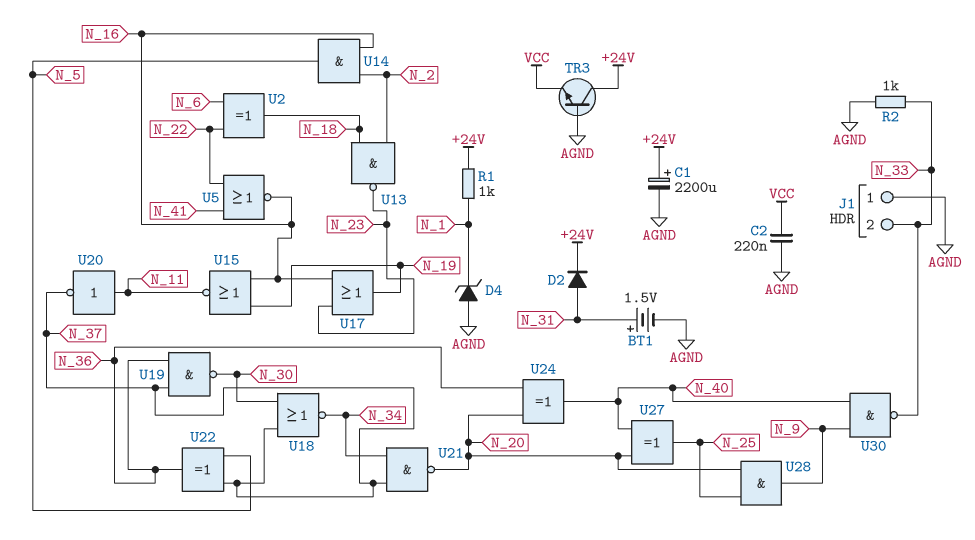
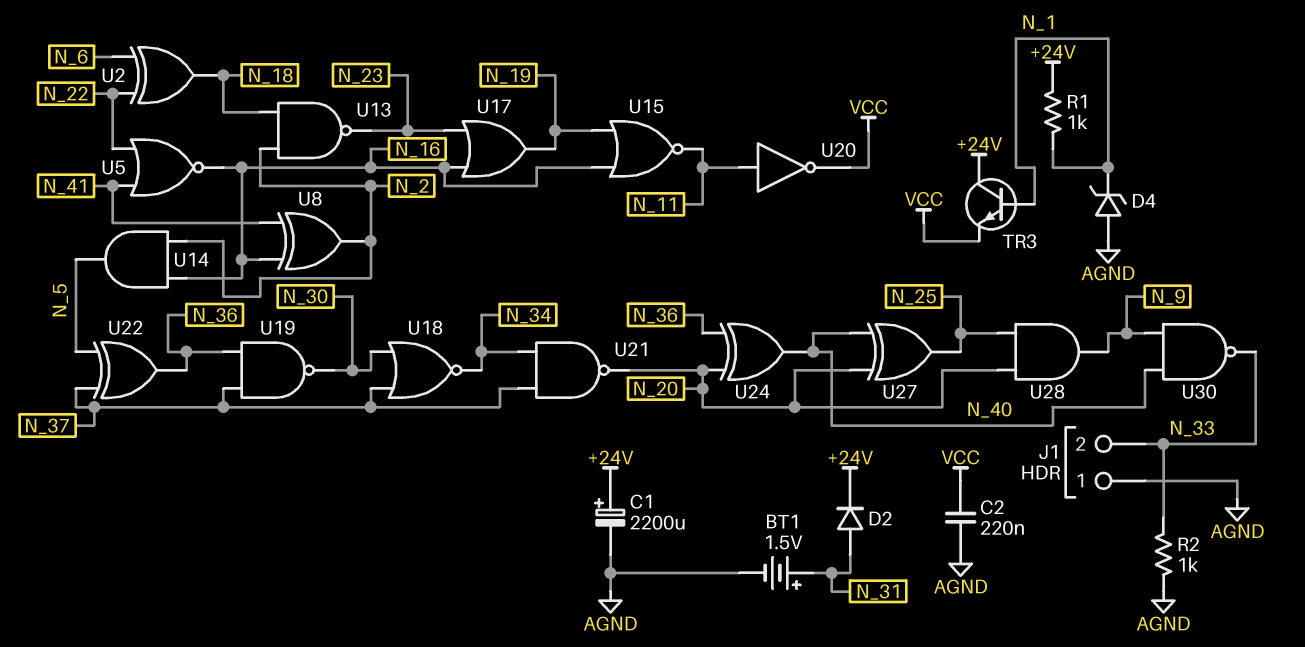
TR3: NPN (B AGND, C +24V, E VCC) -> NPN (B N_1, C +24V, E VCC)
U8: none -> XOR (in N_16, in N_41, out N_2)
U20: NOT (in N_11, out N_37) -> NOT (in N_11, out VCC)

